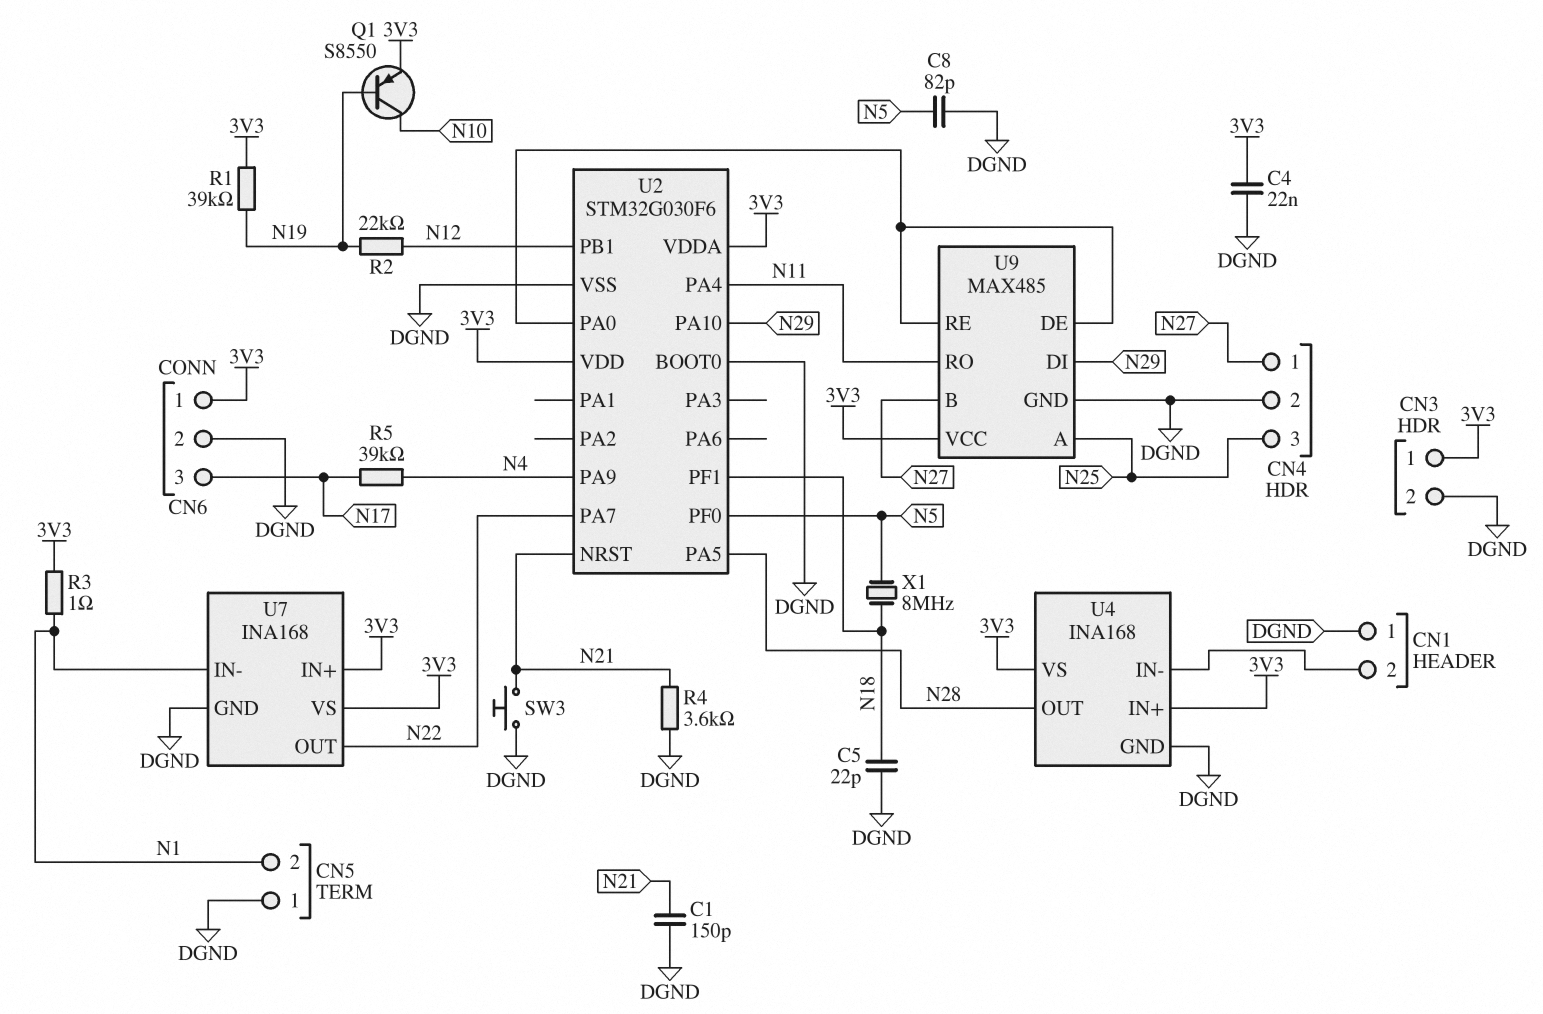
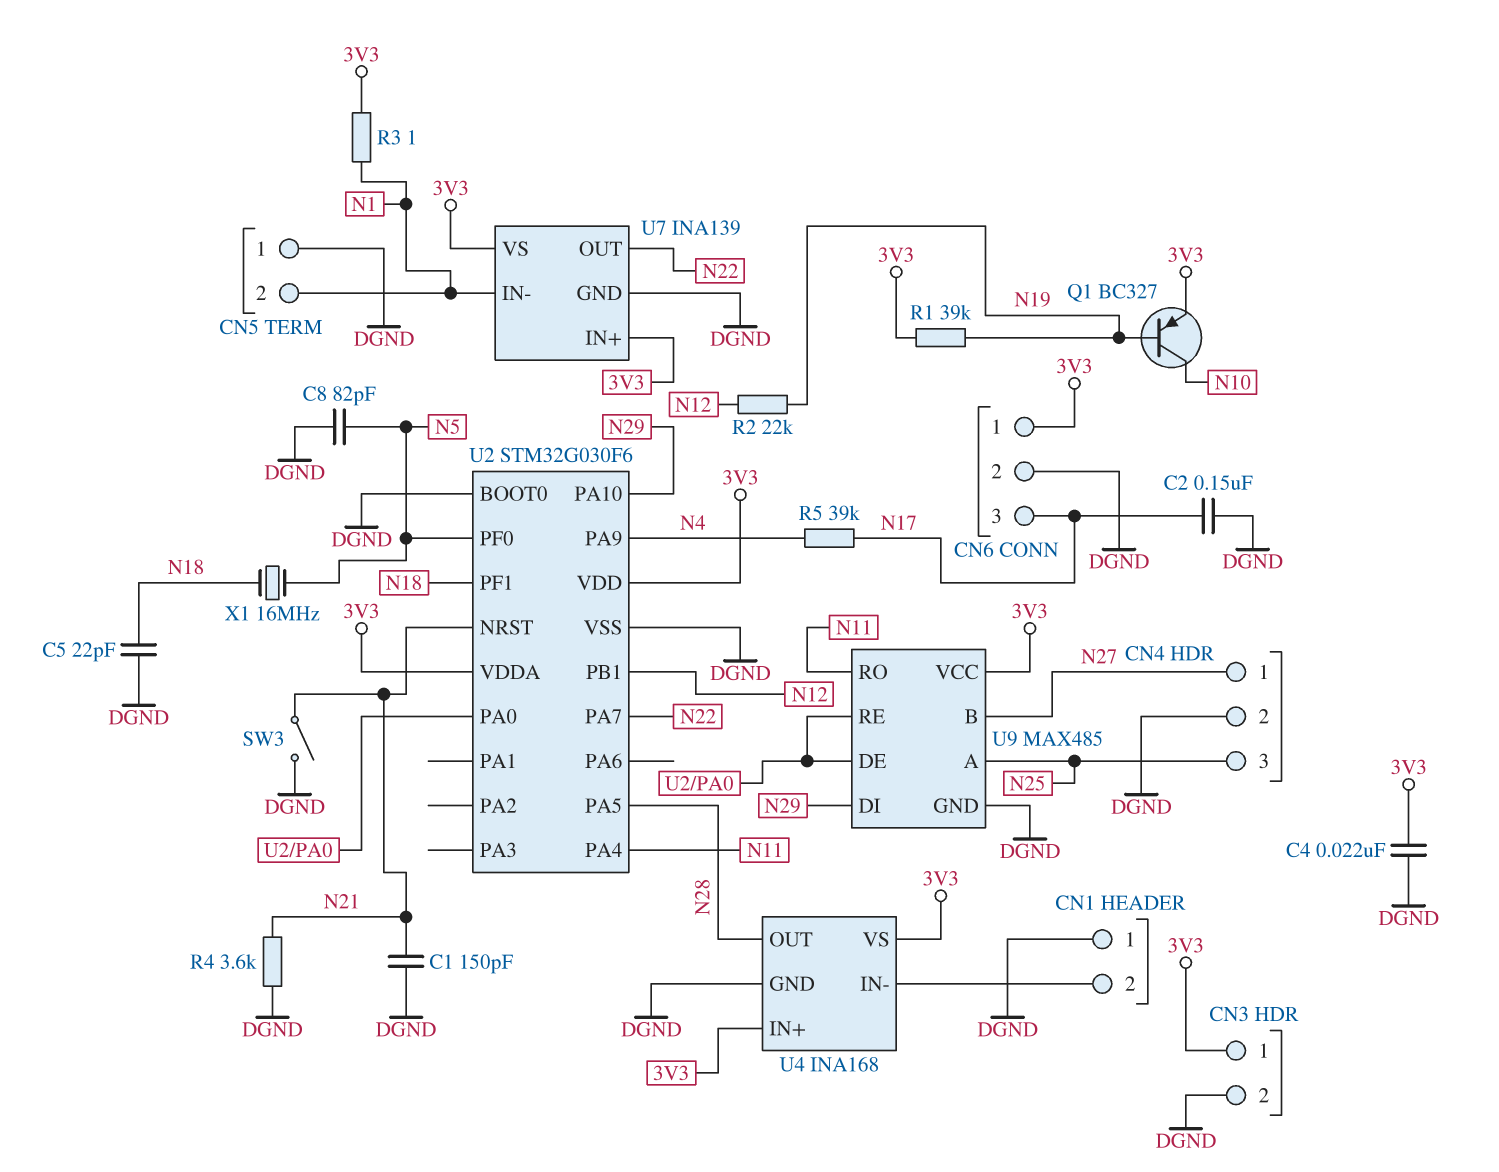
C2: none -> 150nF (DGND, N17)
Q1: PNP S8550 (B N19, C N10, E 3V3) -> PNP BC327 (B N19, C N10, E 3V3)
SW3: button (DGND, N21) -> switch (DGND, N21)
U7: INA168 -> INA139
X1: 8MHz (N5, N18) -> 16MHz (N5, N18)

